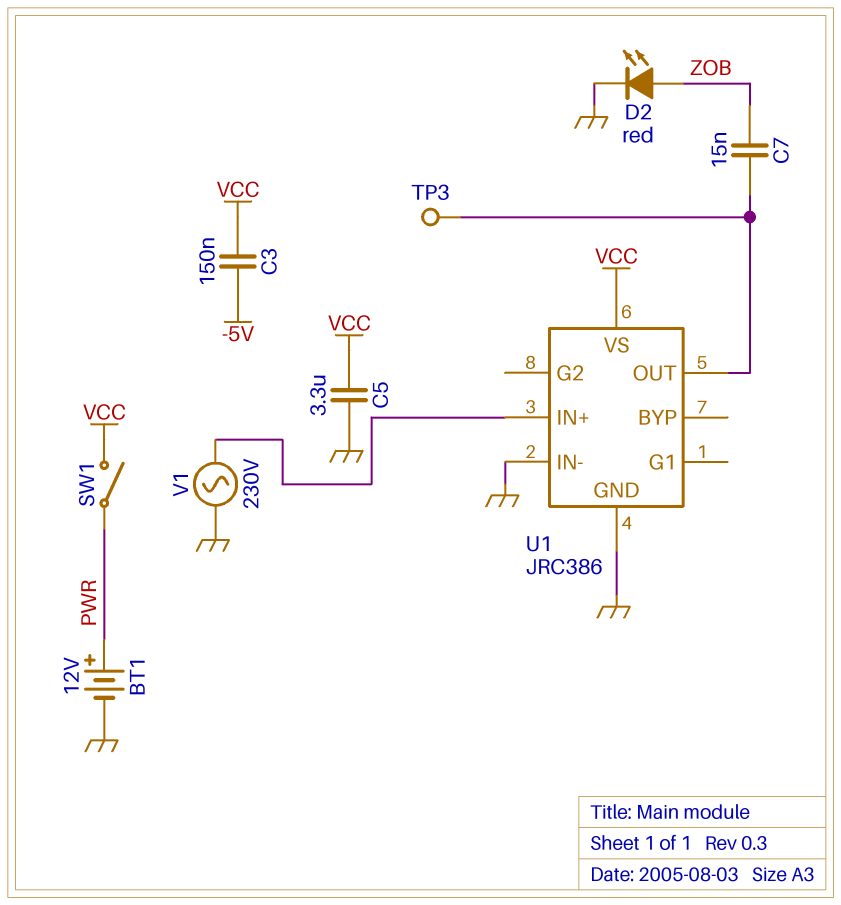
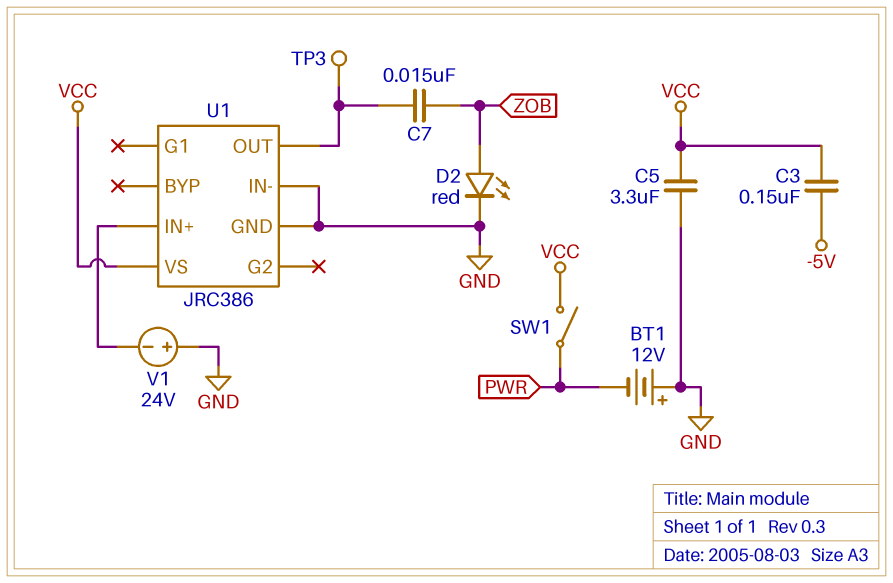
BT1: 12V (plus PWR, minus GND) -> 12V (plus GND, minus PWR)
V1: AC 230V (GND, U1/IN+) -> 24V (plus GND, minus U1/IN+)

